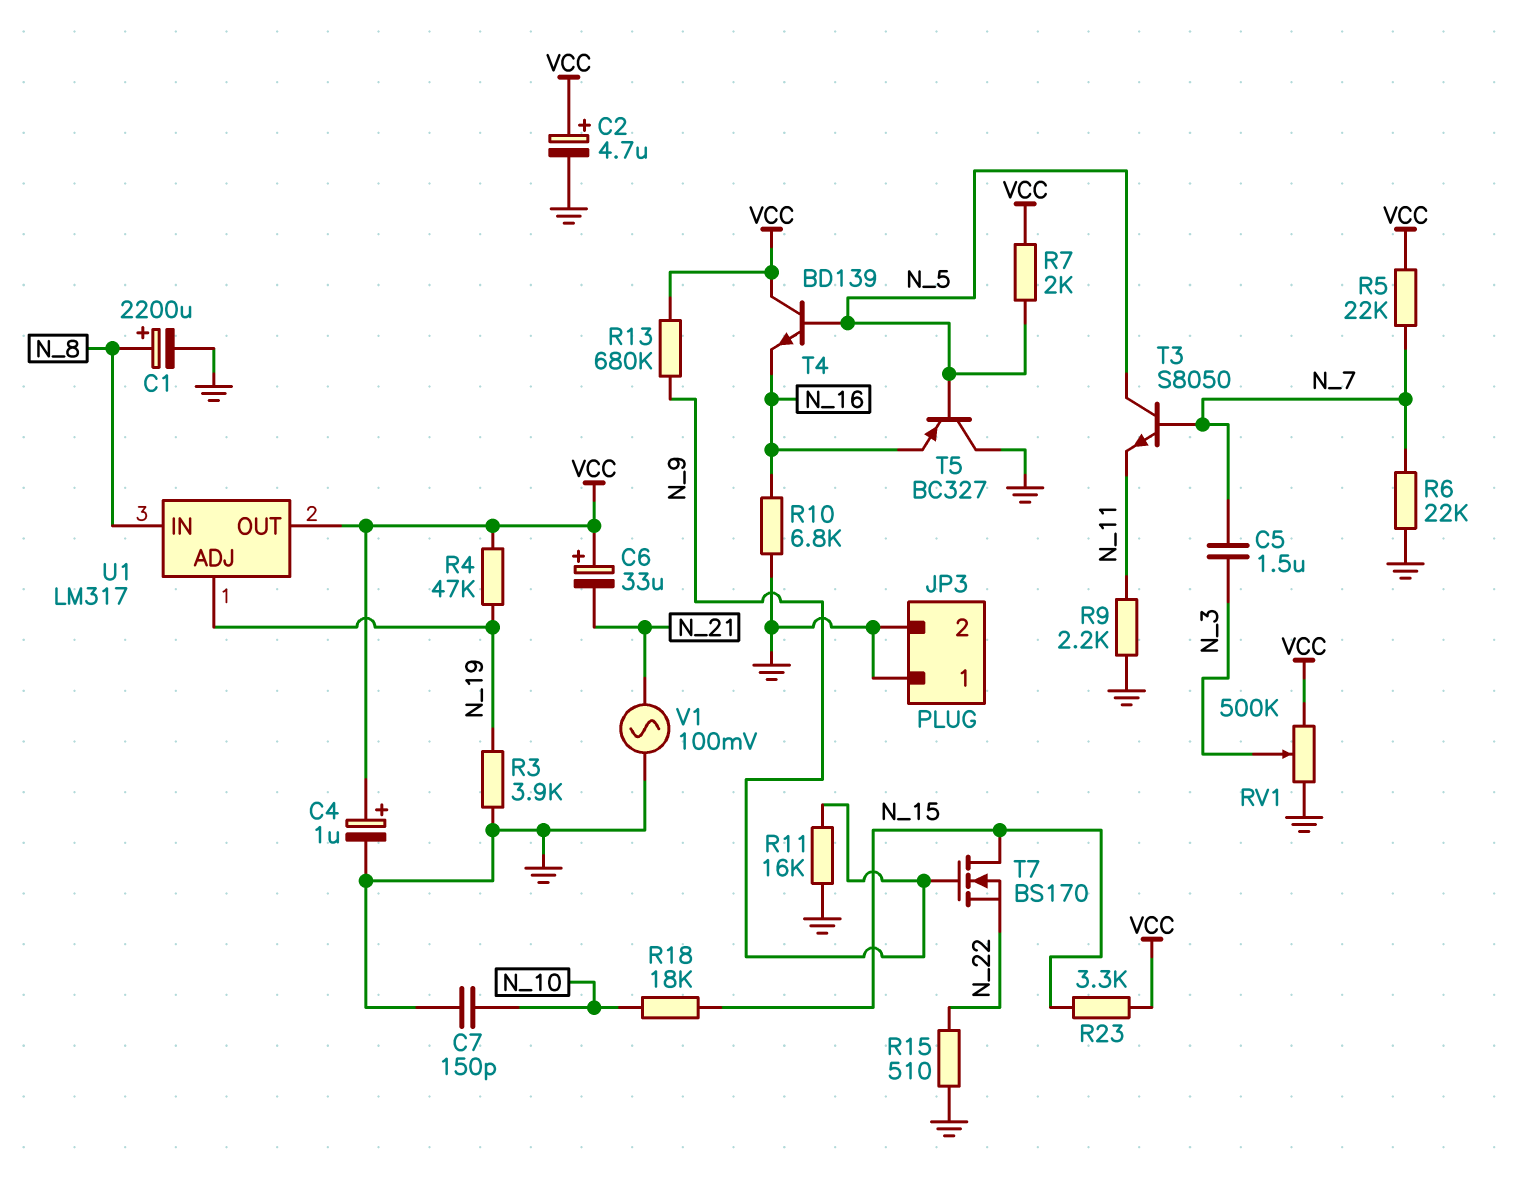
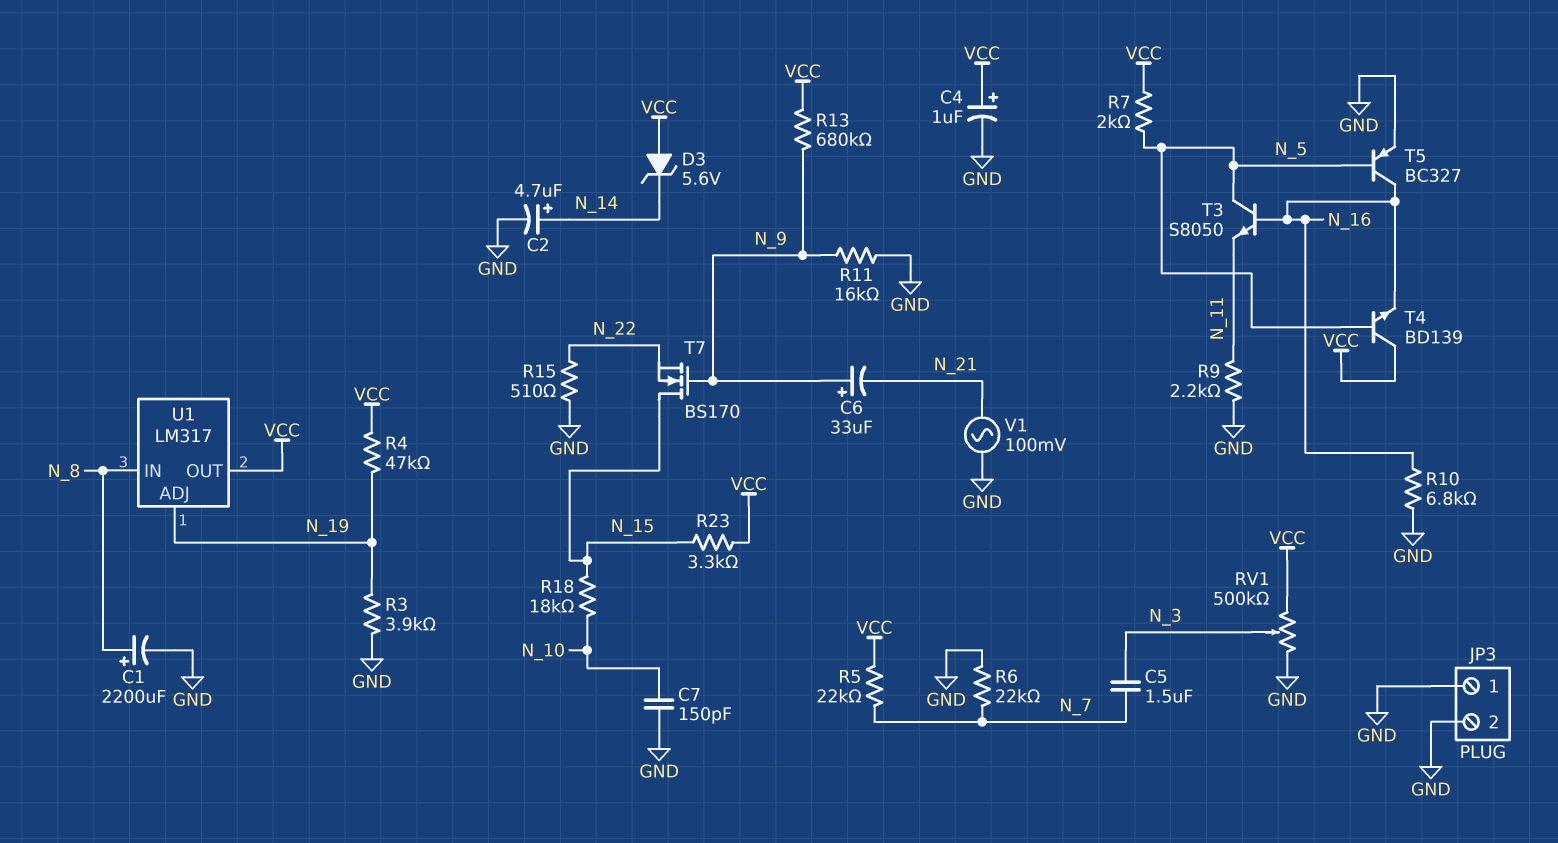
C2: 4.7uF (plus VCC, minus GND) -> 4.7uF (plus N_14, minus GND)
C6: 33uF (plus VCC, minus N_21) -> 33uF (plus N_9, minus N_21)
D3: none -> zener 5.6V (A VCC, K N_14)
T3: NPN S8050 (B N_7, C N_5, E N_11) -> NPN S8050 (B N_16, C N_5, E N_11)
T5: PNP BC327 (B N_5, C GND, E N_16) -> PNP BC327 (B N_5, C N_16, E GND)

